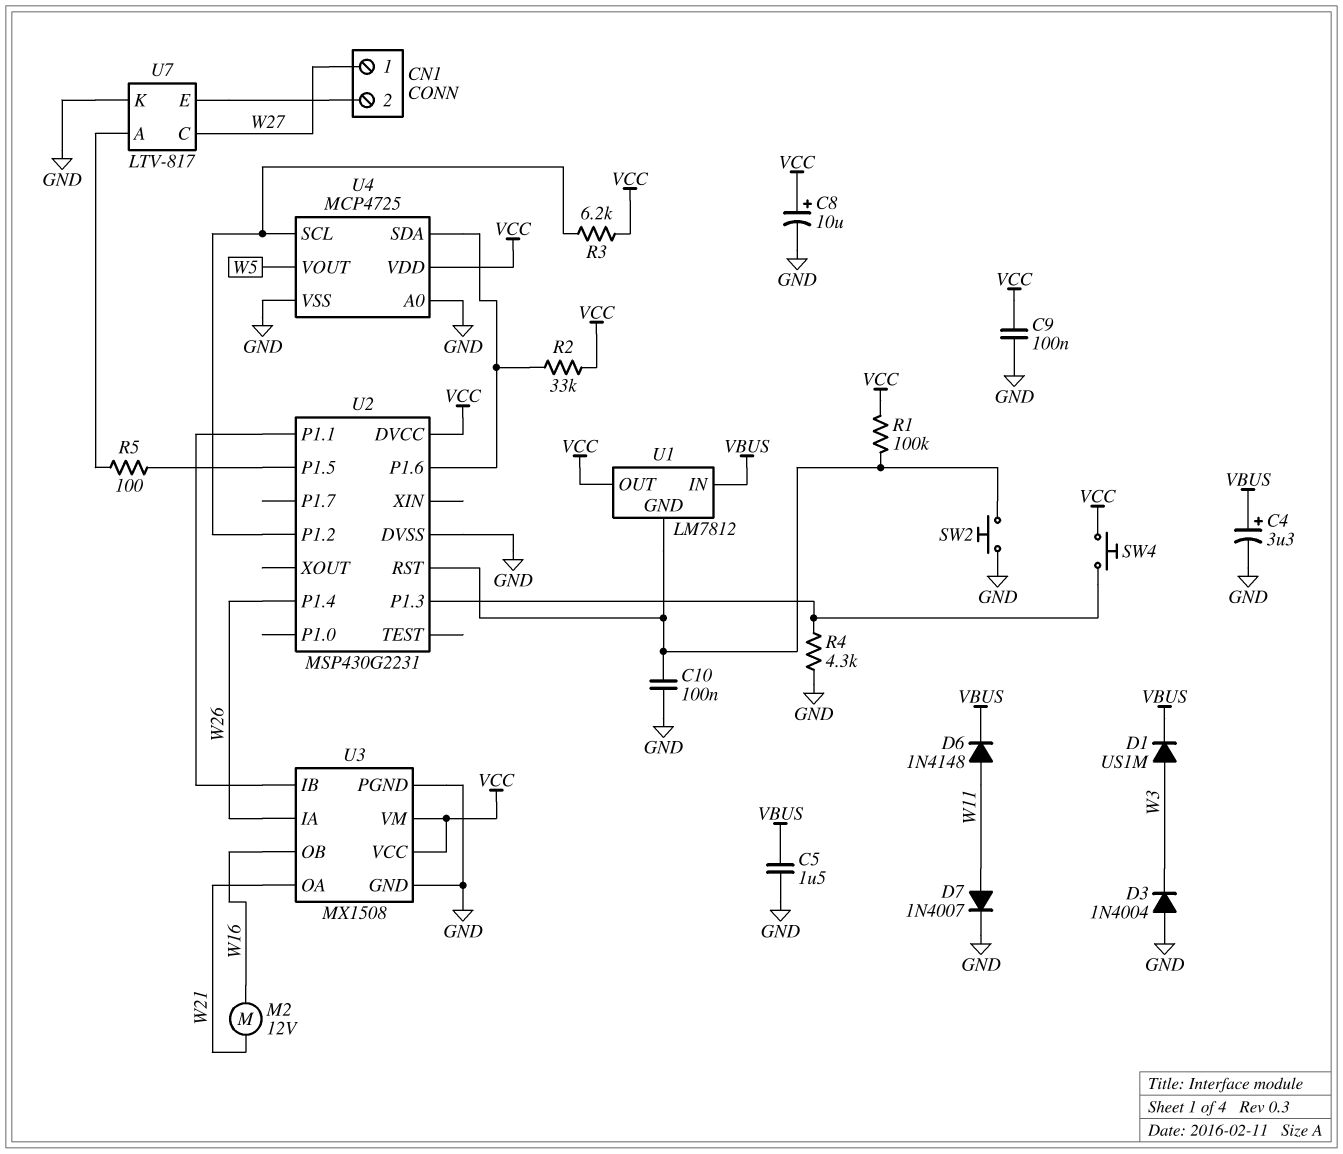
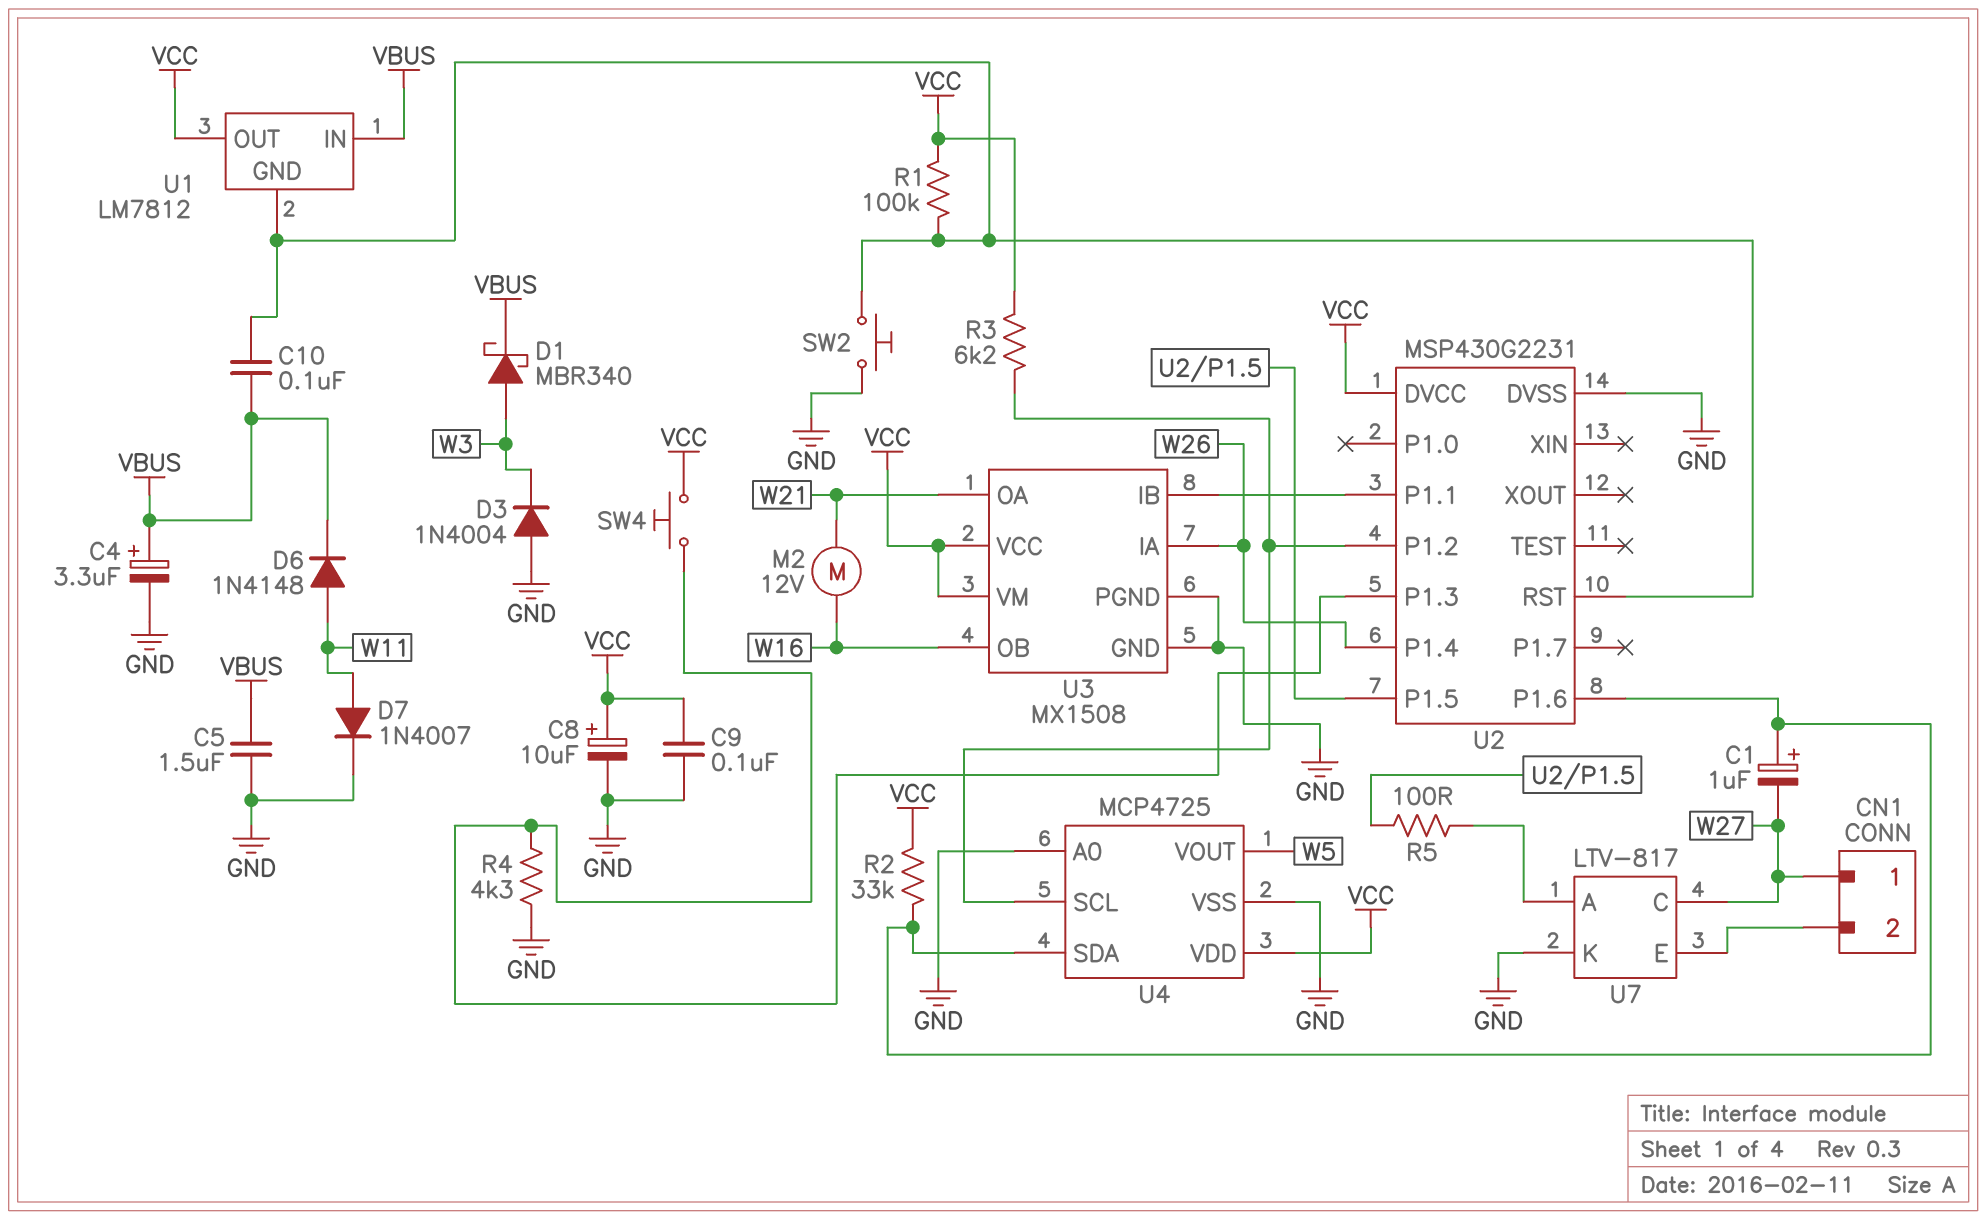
C1: none -> 1uF (plus U2/P1.6, minus W27)
C10: 100nF (GND, U1/GND) -> 100nF (U1/GND, VBUS)
D1: diode US1M (A W3, K VBUS) -> schottky MBR340 (A W3, K VBUS)

